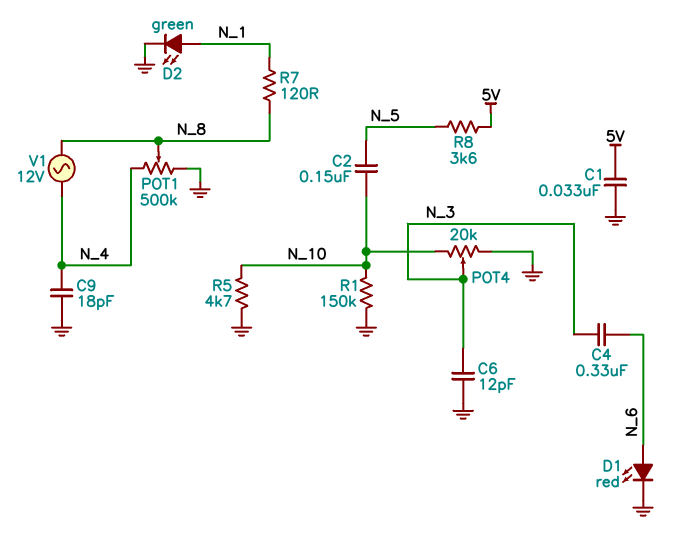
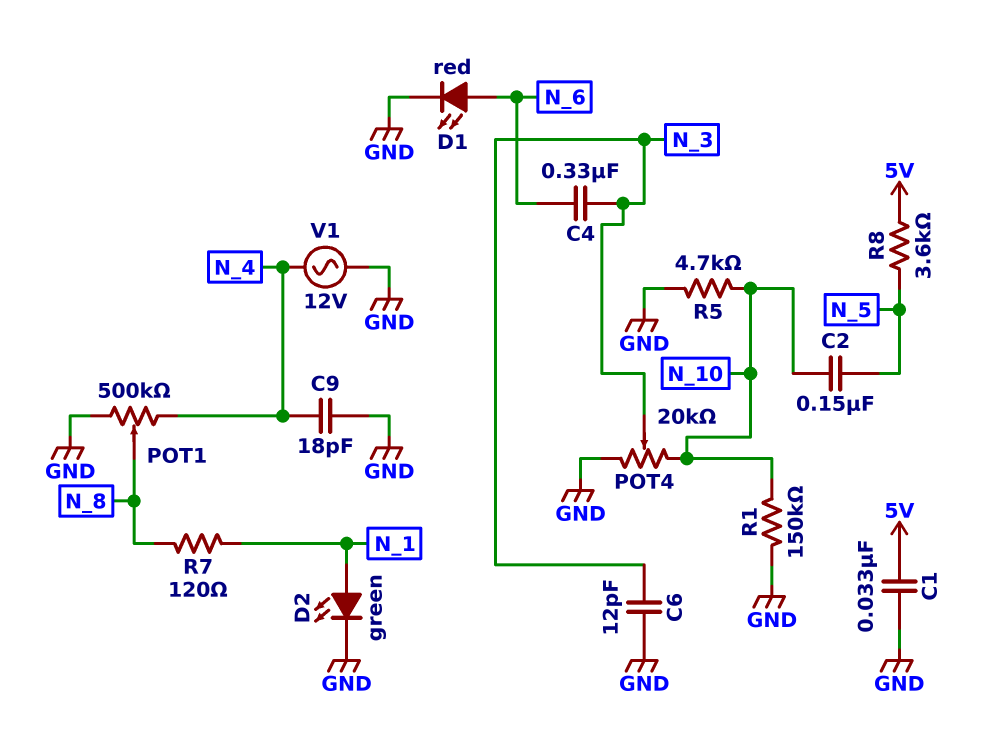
V1: AC 12V (N_4, N_8) -> AC 12V (GND, N_4)

